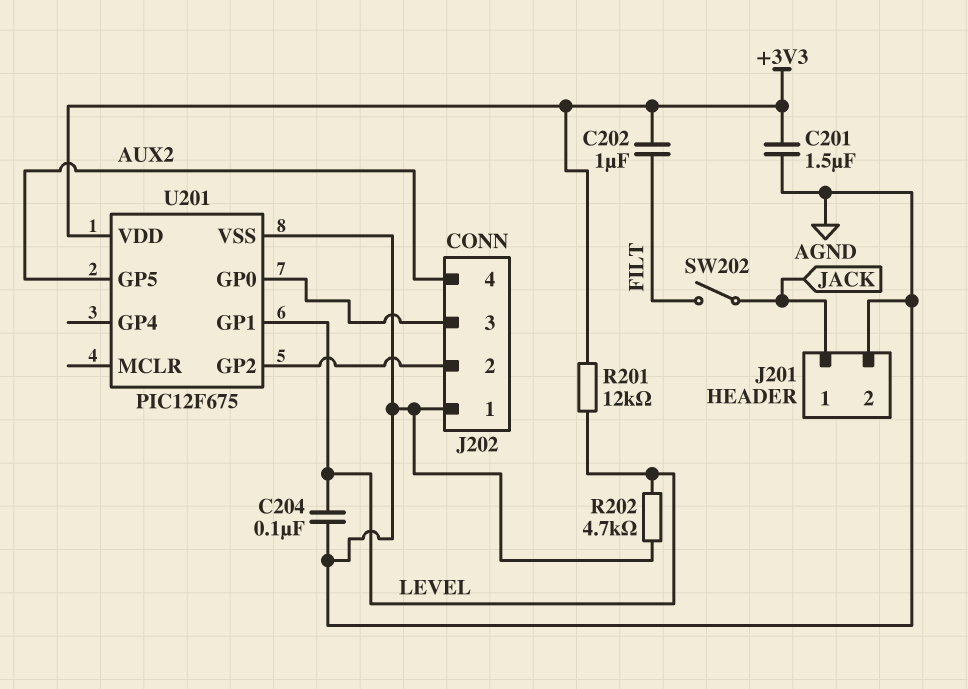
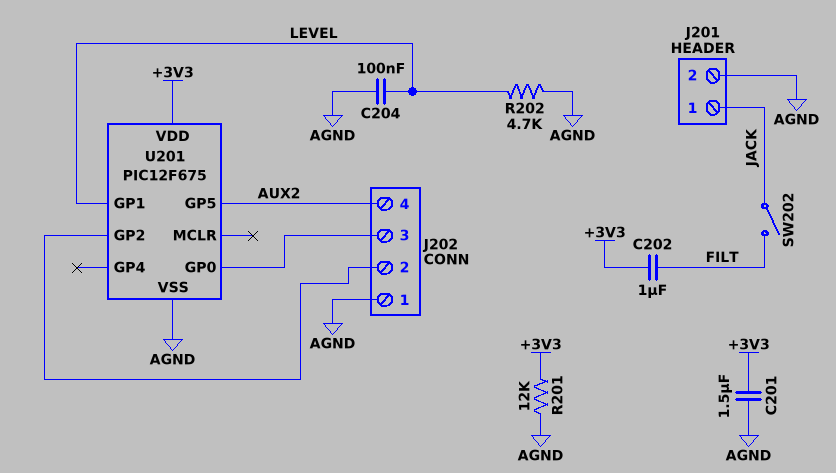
R201: 12k (+3V3, LEVEL) -> 12k (+3V3, AGND)

